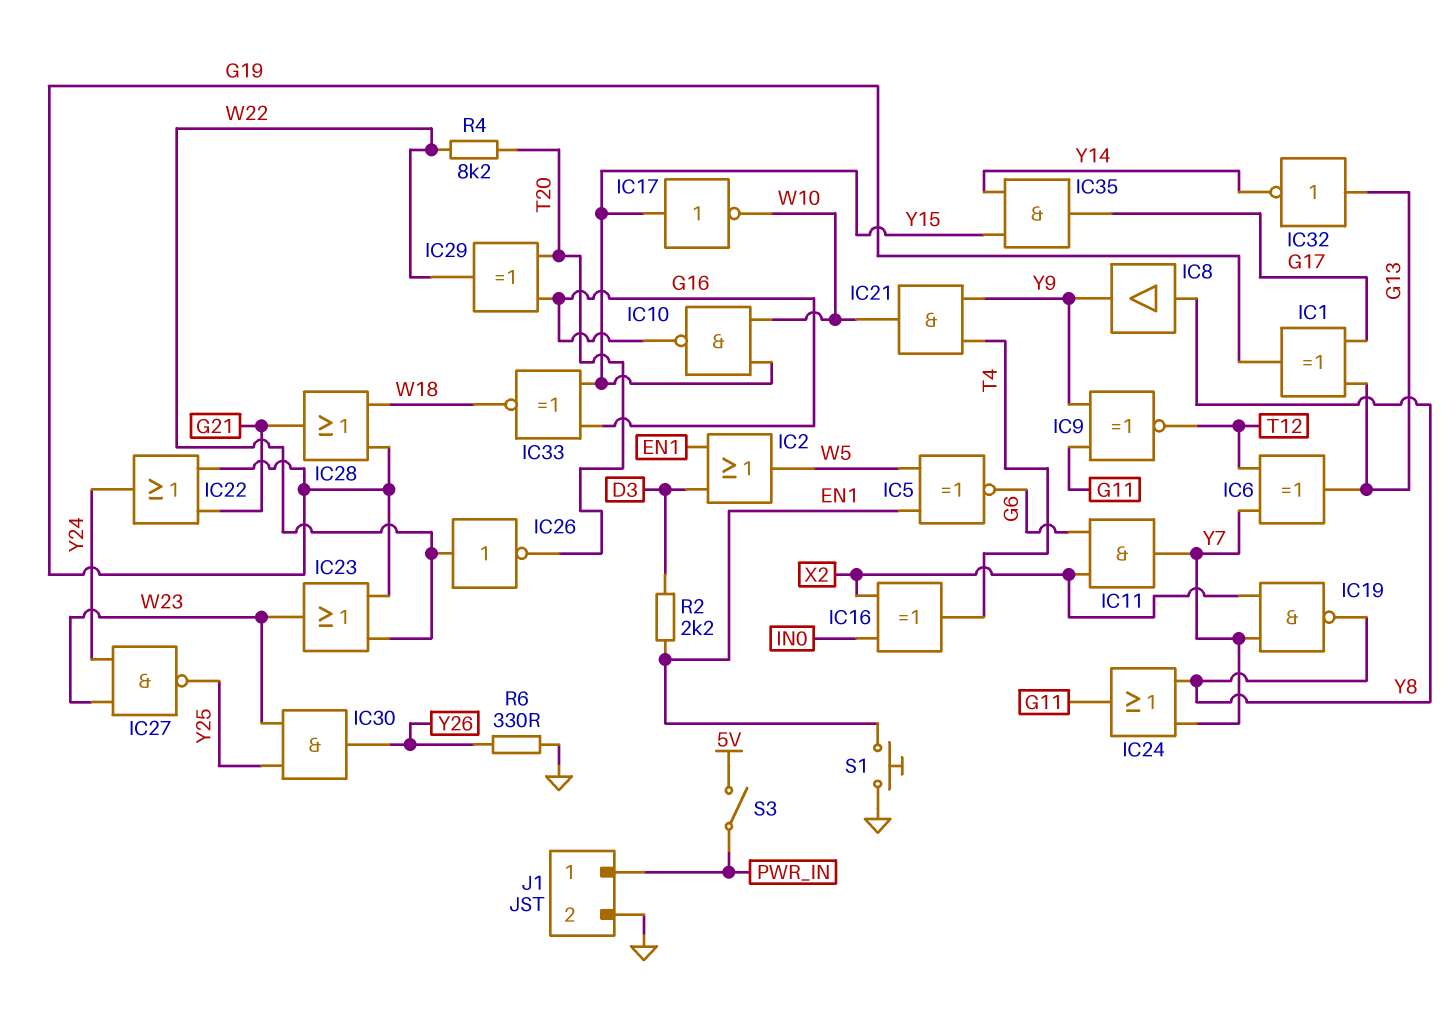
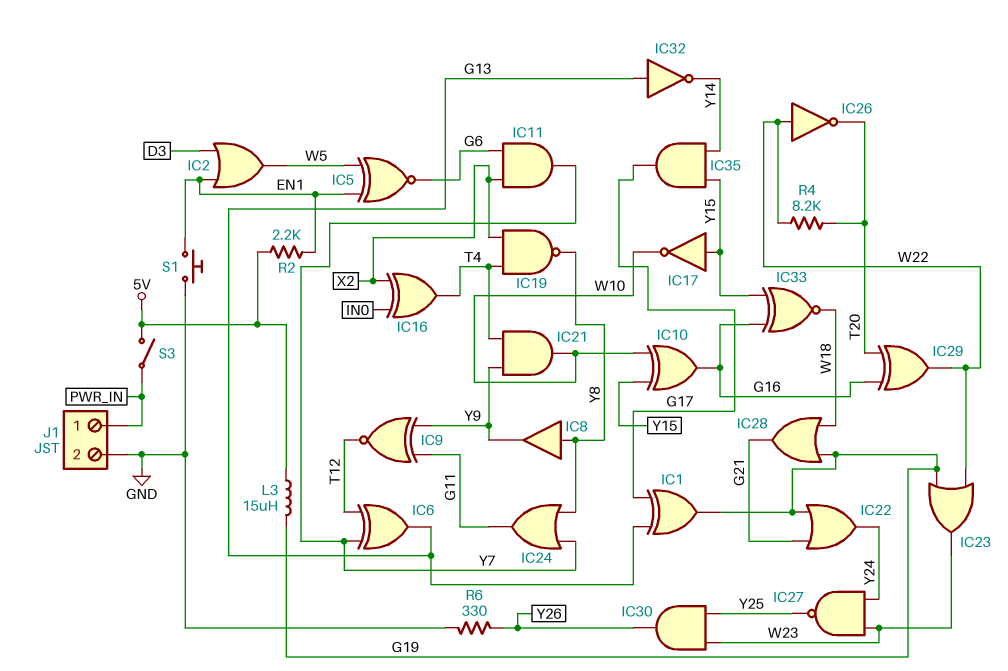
IC10: NAND (in W10, in Y15, out G16) -> XOR (in W10, in Y15, out G16)
IC19: NAND (in X2, in Y7, out Y8) -> NAND (in T4, in X2, out Y8)
L3: none -> 15uH (5V, G19)
R2: 2.2k (D3, EN1) -> 2.2k (5V, EN1)

